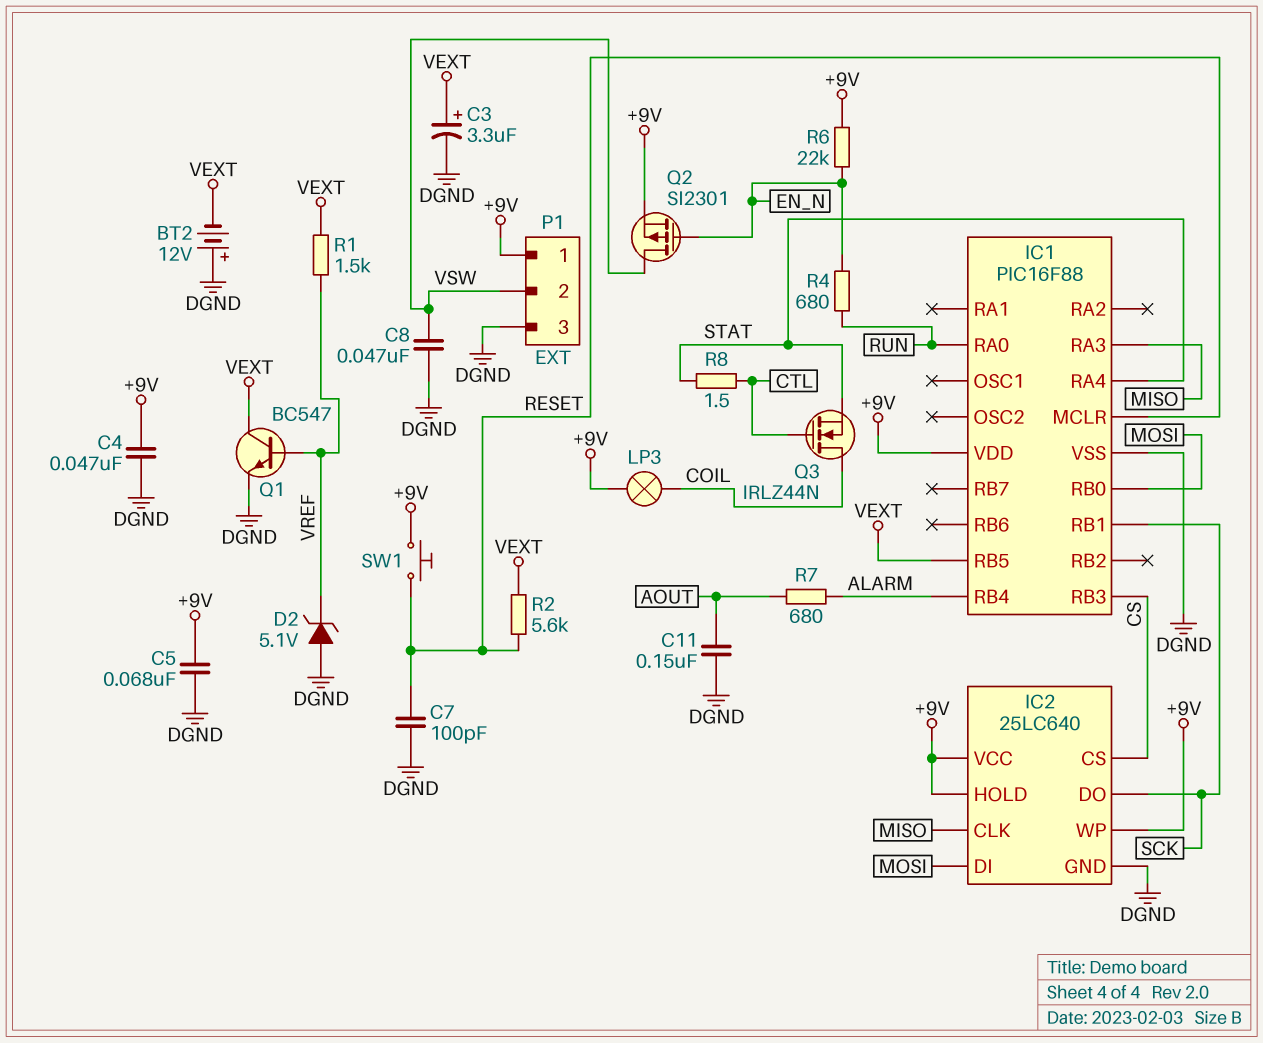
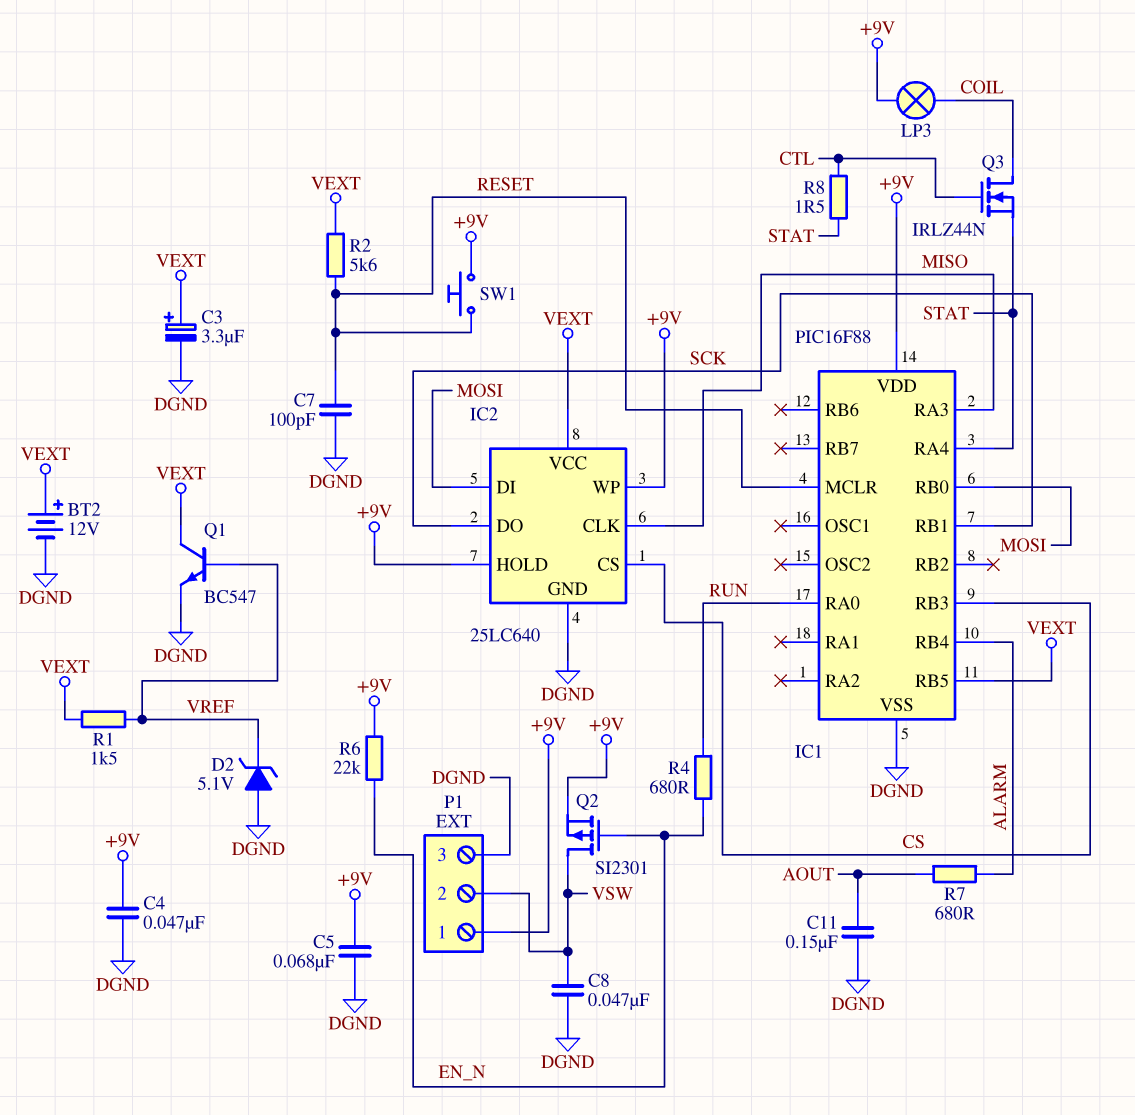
BT2: 12V (plus DGND, minus VEXT) -> 12V (plus VEXT, minus DGND)
IC2 pin VCC: +9V -> VEXT

